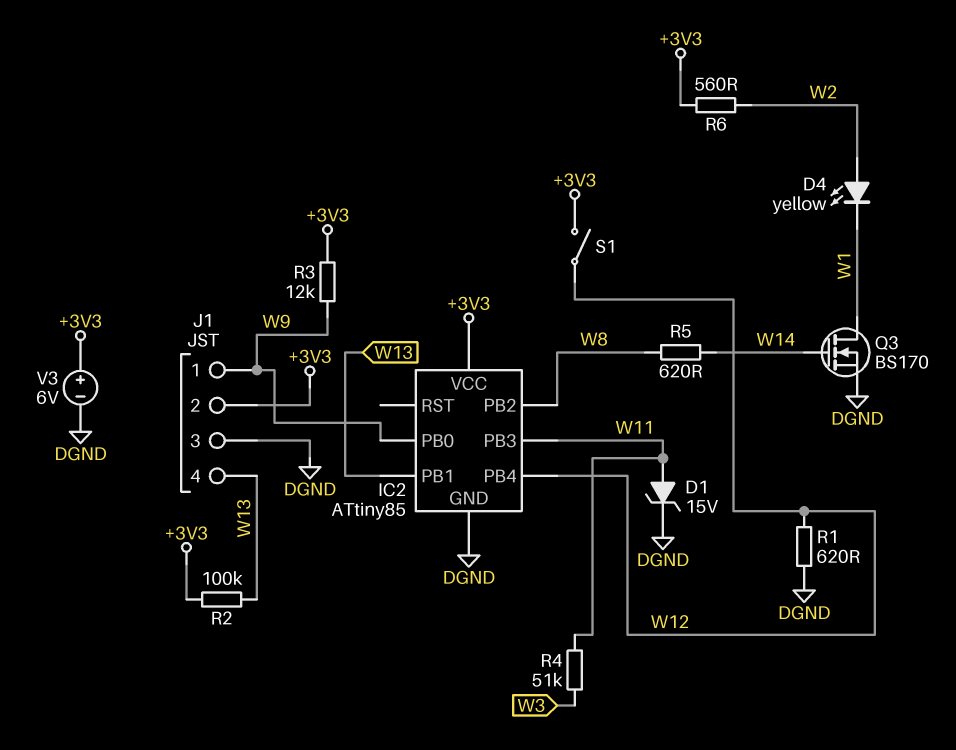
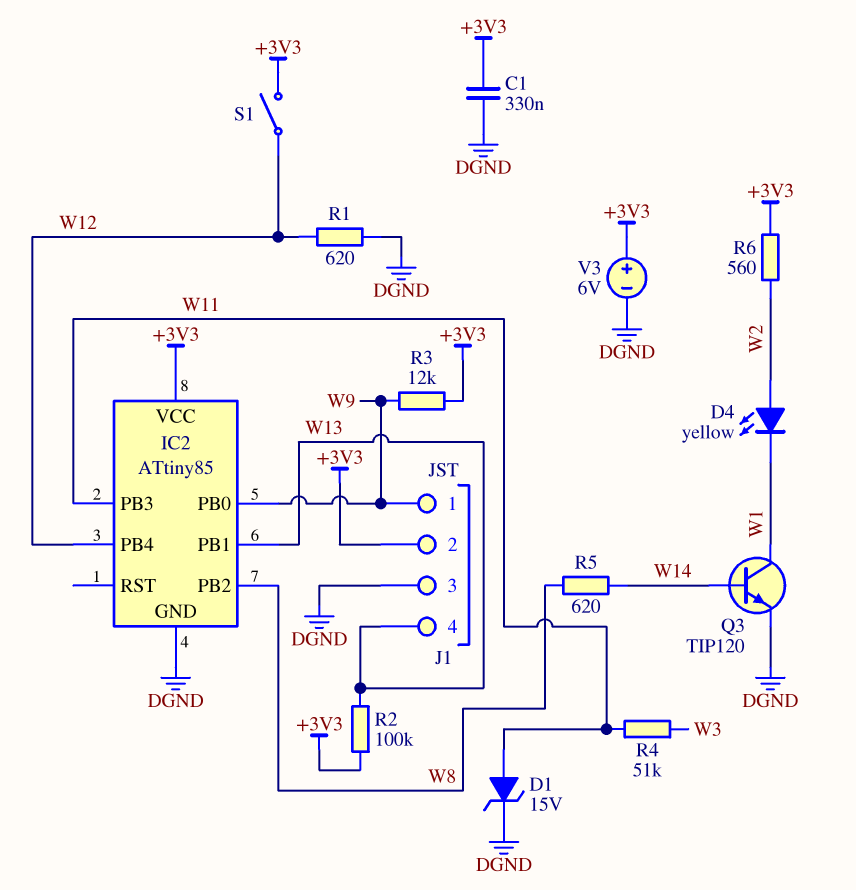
C1: none -> 330nF (+3V3, DGND)
Q3: NMOS BS170 (G W14, D W1, S DGND) -> NPN TIP120 (B W14, C W1, E DGND)

